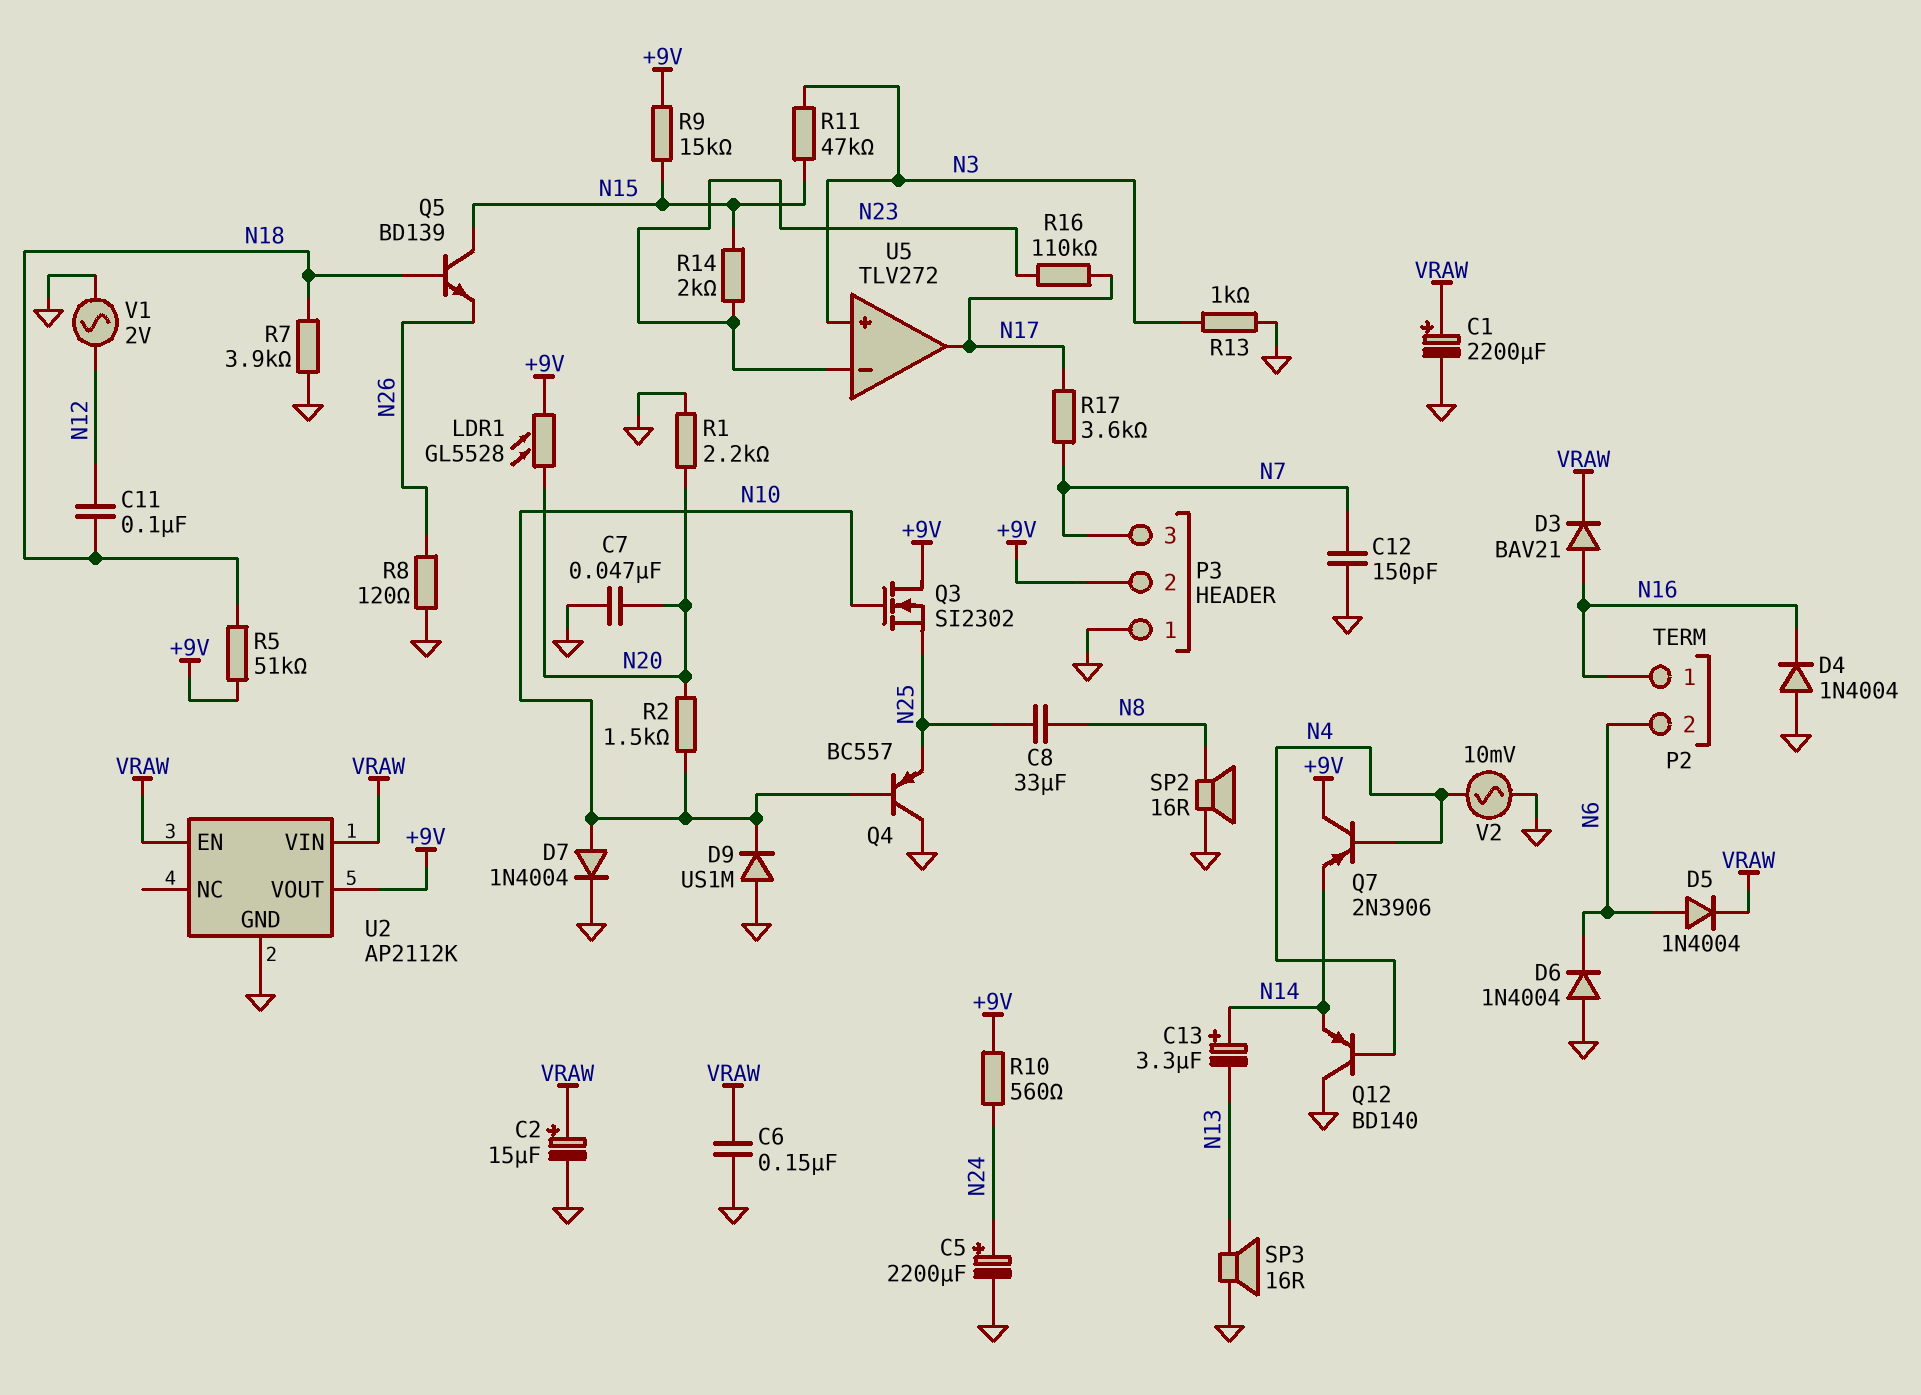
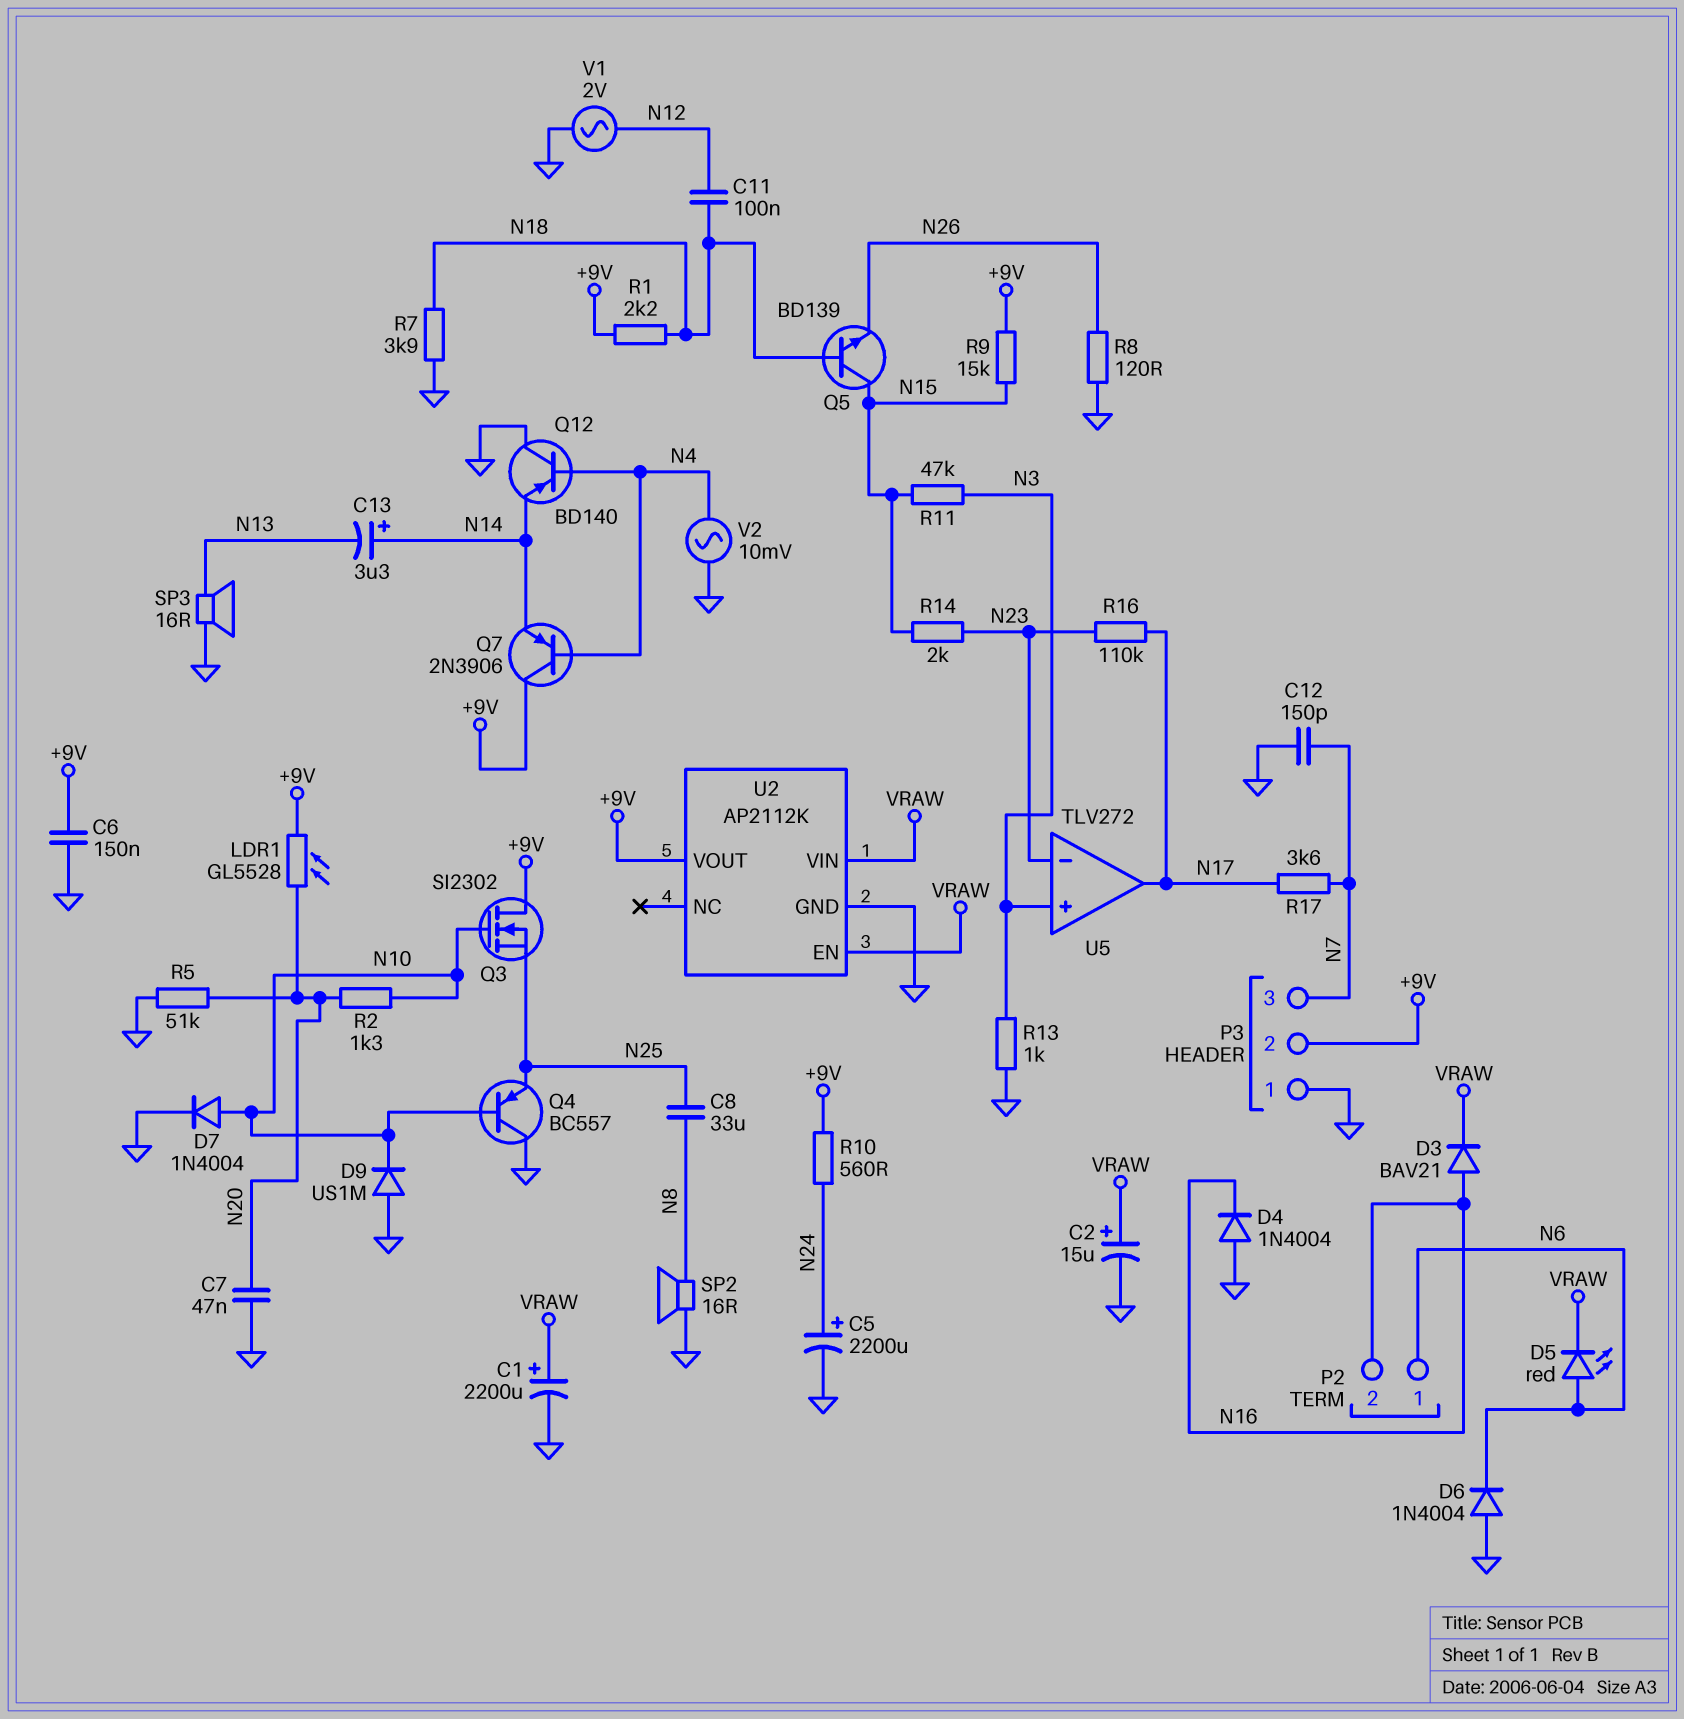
C6: 150nF (GND, VRAW) -> 150nF (+9V, GND)
D5: diode 1N4004 (A N6, K VRAW) -> LED red (A N6, K VRAW)
P2 pin 1: N16 -> N6
P2 pin 2: N6 -> N16
R1: 2.2k (GND, N20) -> 2.2k (+9V, N18)
R2: 1.5k (N10, N20) -> 1.3k (N10, N20)
R5: 51k (+9V, N18) -> 51k (GND, N20)

